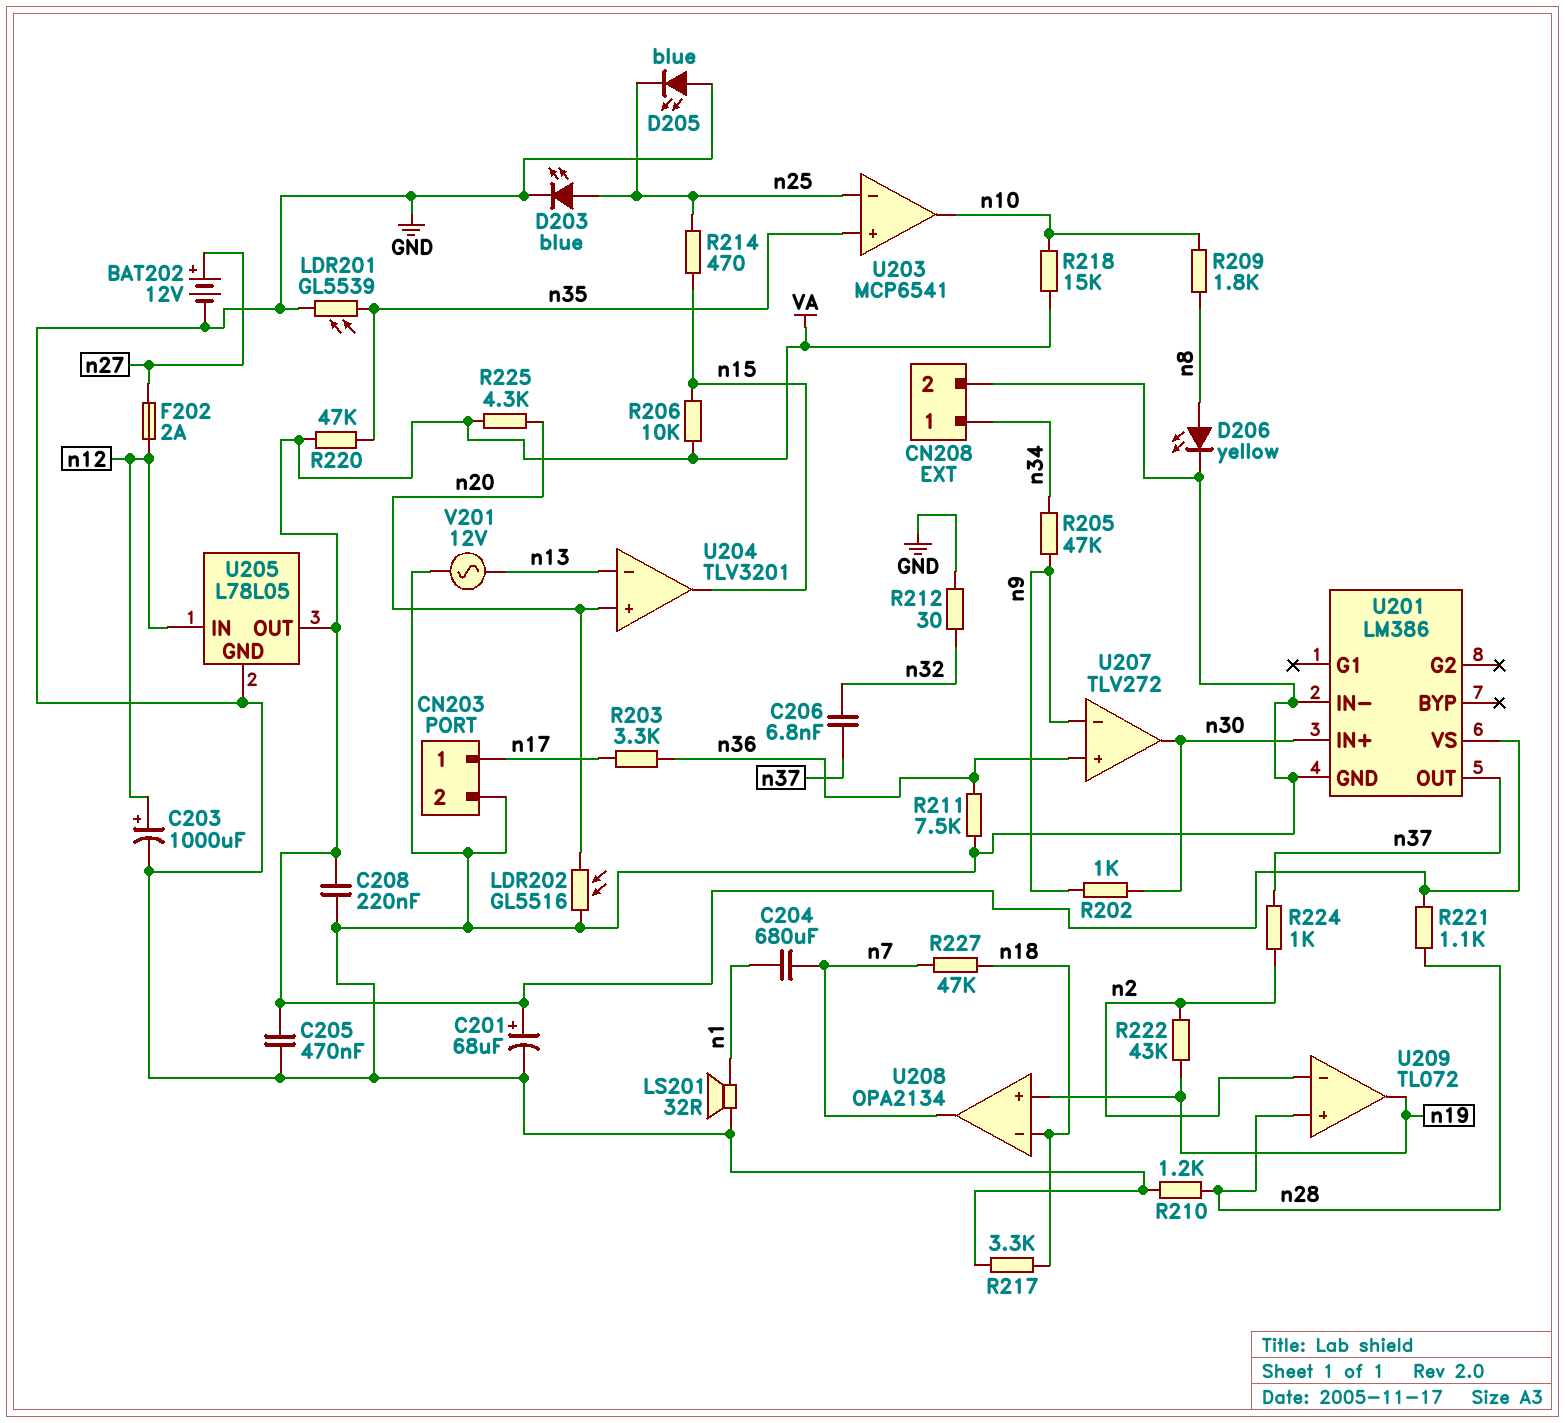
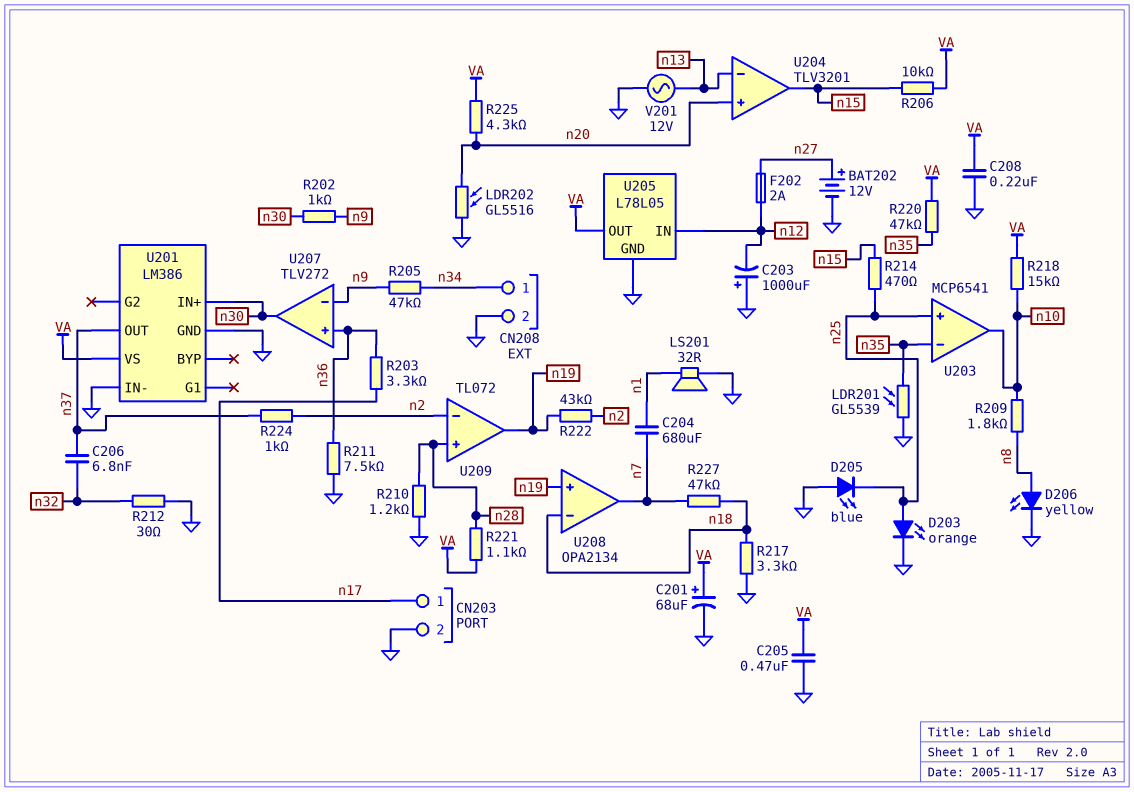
C203: 1000uF (plus n12, minus GND) -> 1000uF (plus GND, minus n12)
D203: LED blue (A n25, K GND) -> LED orange (A n25, K GND)
U203 pin in+: n35 -> n25
U203 pin in-: n25 -> n35

